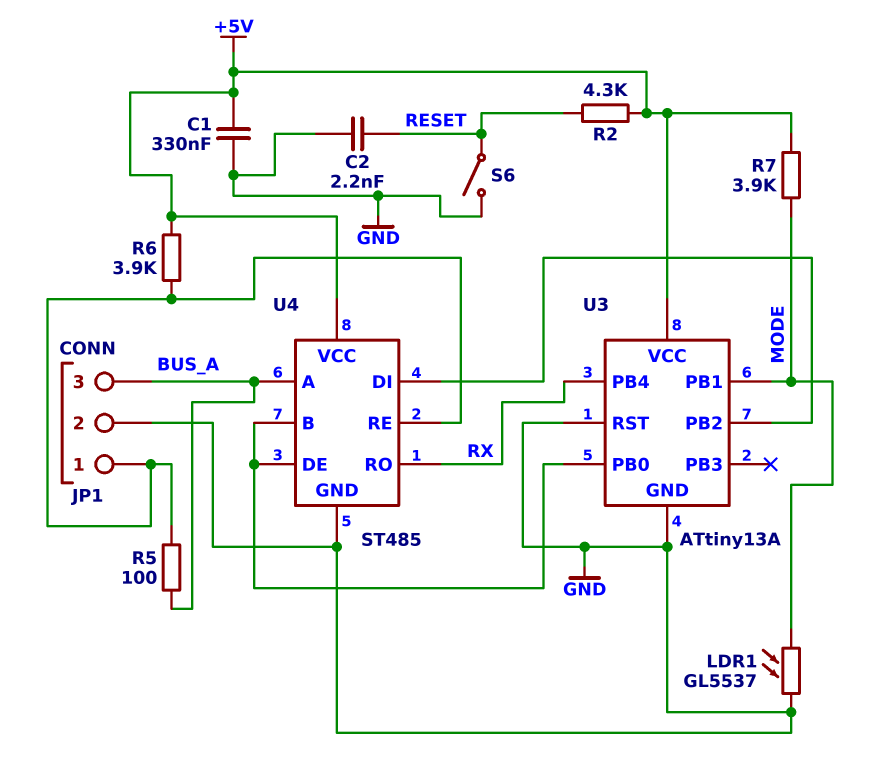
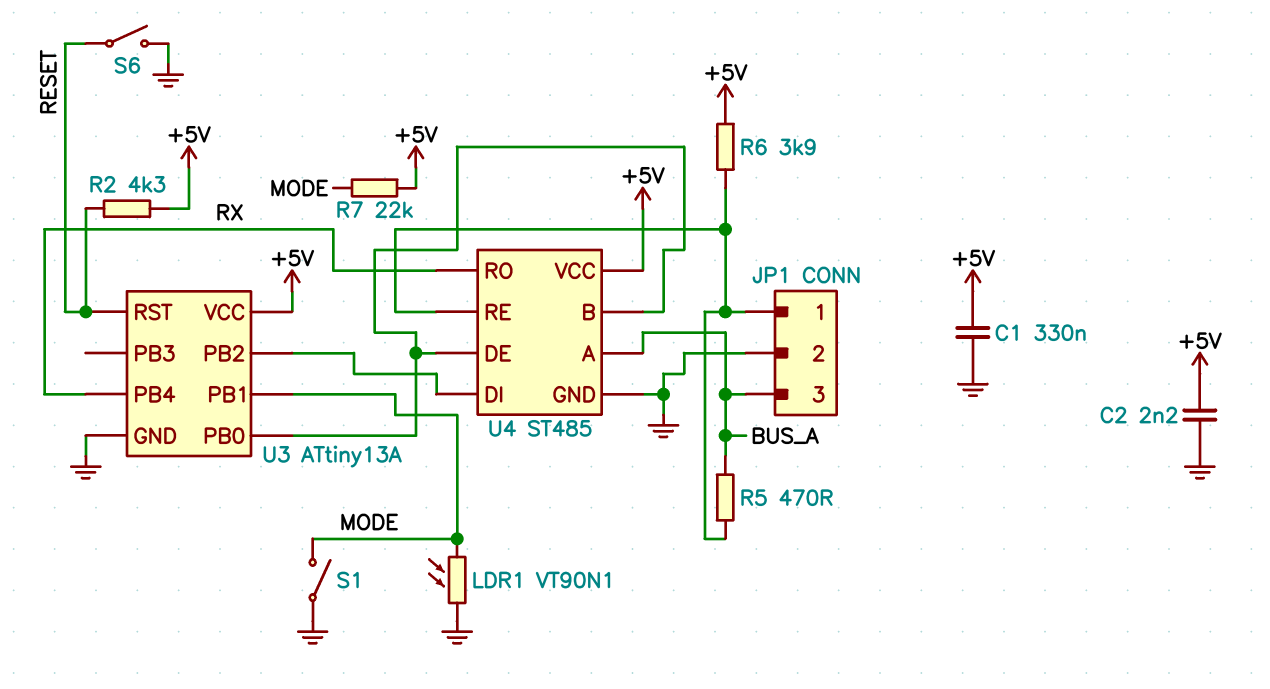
C2: 2.2nF (GND, RESET) -> 2.2nF (+5V, GND)
LDR1: GL5537 (GND, MODE) -> VT90N1 (GND, MODE)
R5: 100 (BUS_A, JP1/1) -> 470 (BUS_A, JP1/1)
R7: 3.9k (+5V, MODE) -> 22k (+5V, MODE)
S1: none -> switch (GND, MODE)
U3 pin RST: GND -> RESET

